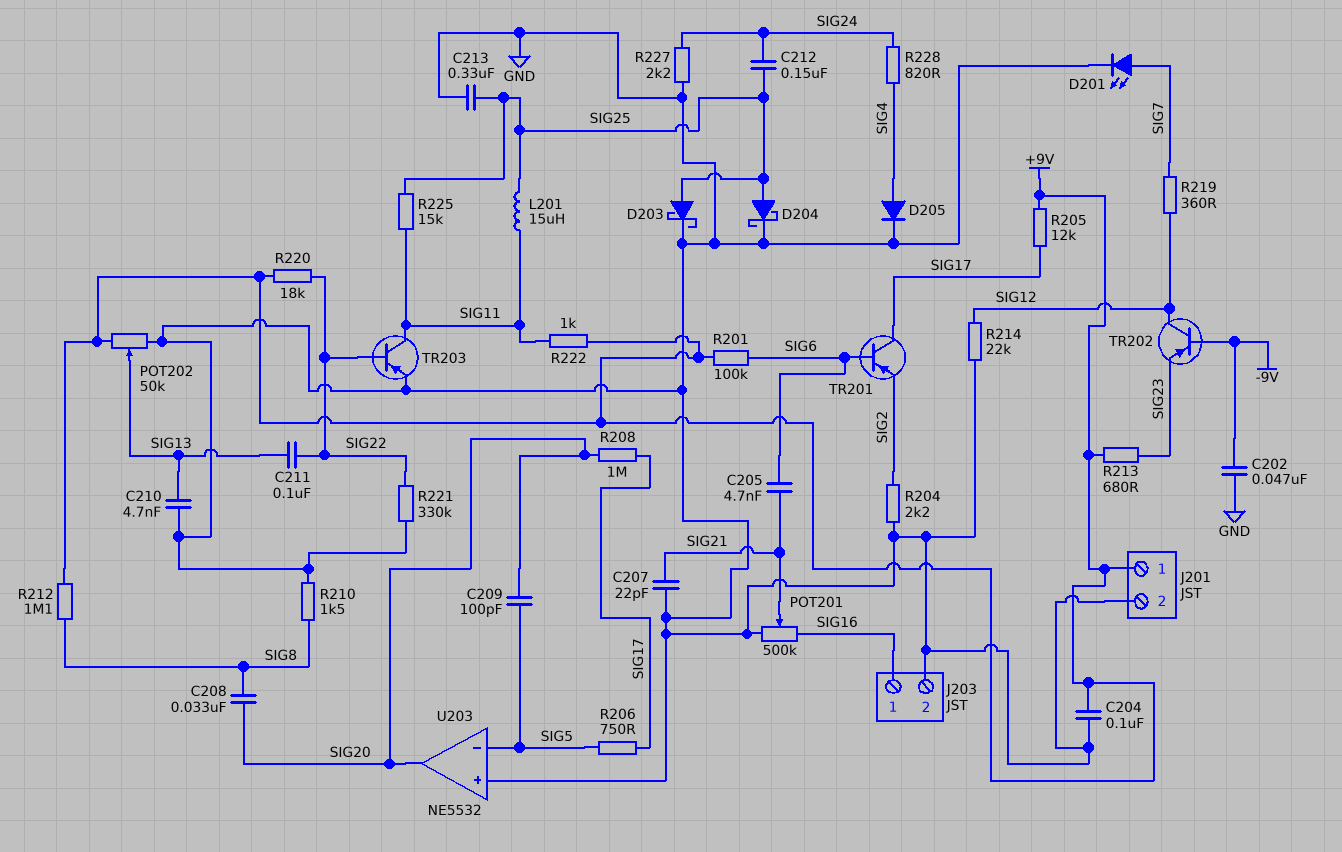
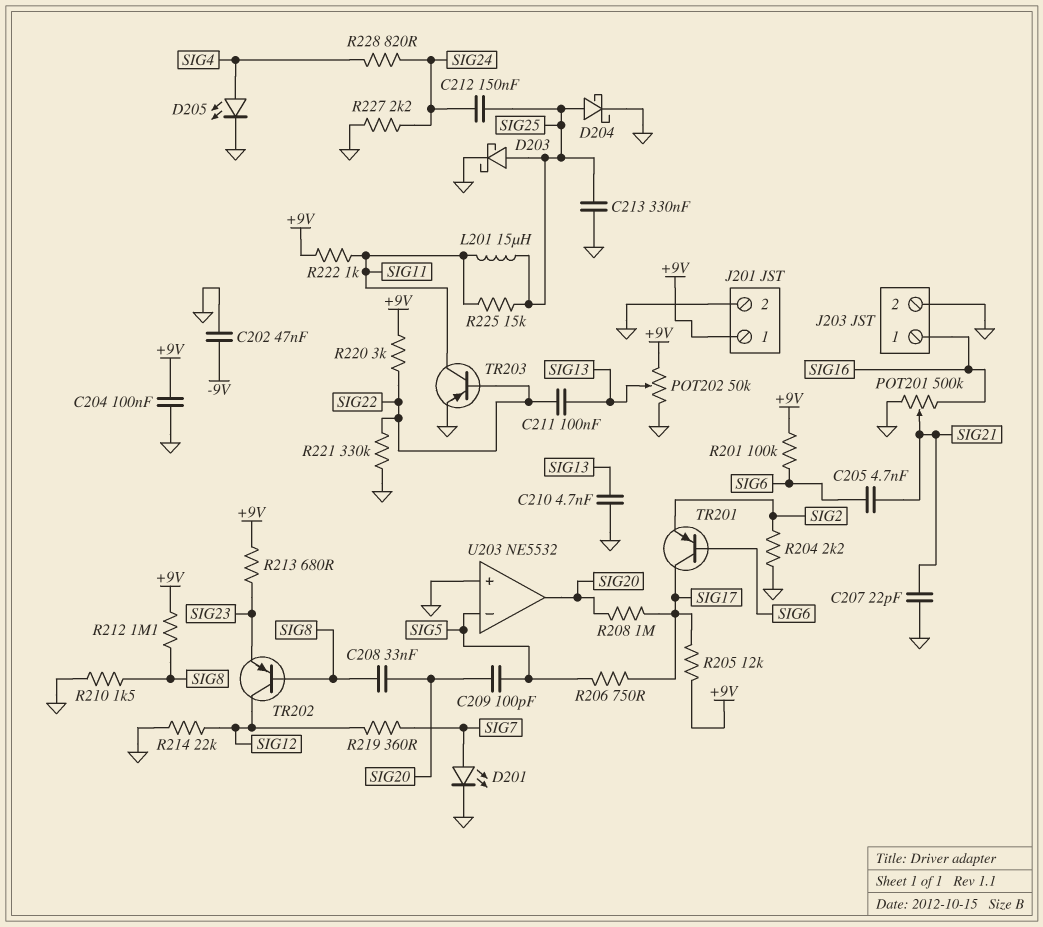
D205: diode (A SIG4, K GND) -> LED (A SIG4, K GND)
R220: 18k (+9V, SIG22) -> 3k (+9V, SIG22)
TR202: PNP (B -9V, C SIG12, E SIG23) -> PNP (B SIG8, C SIG12, E SIG23)

